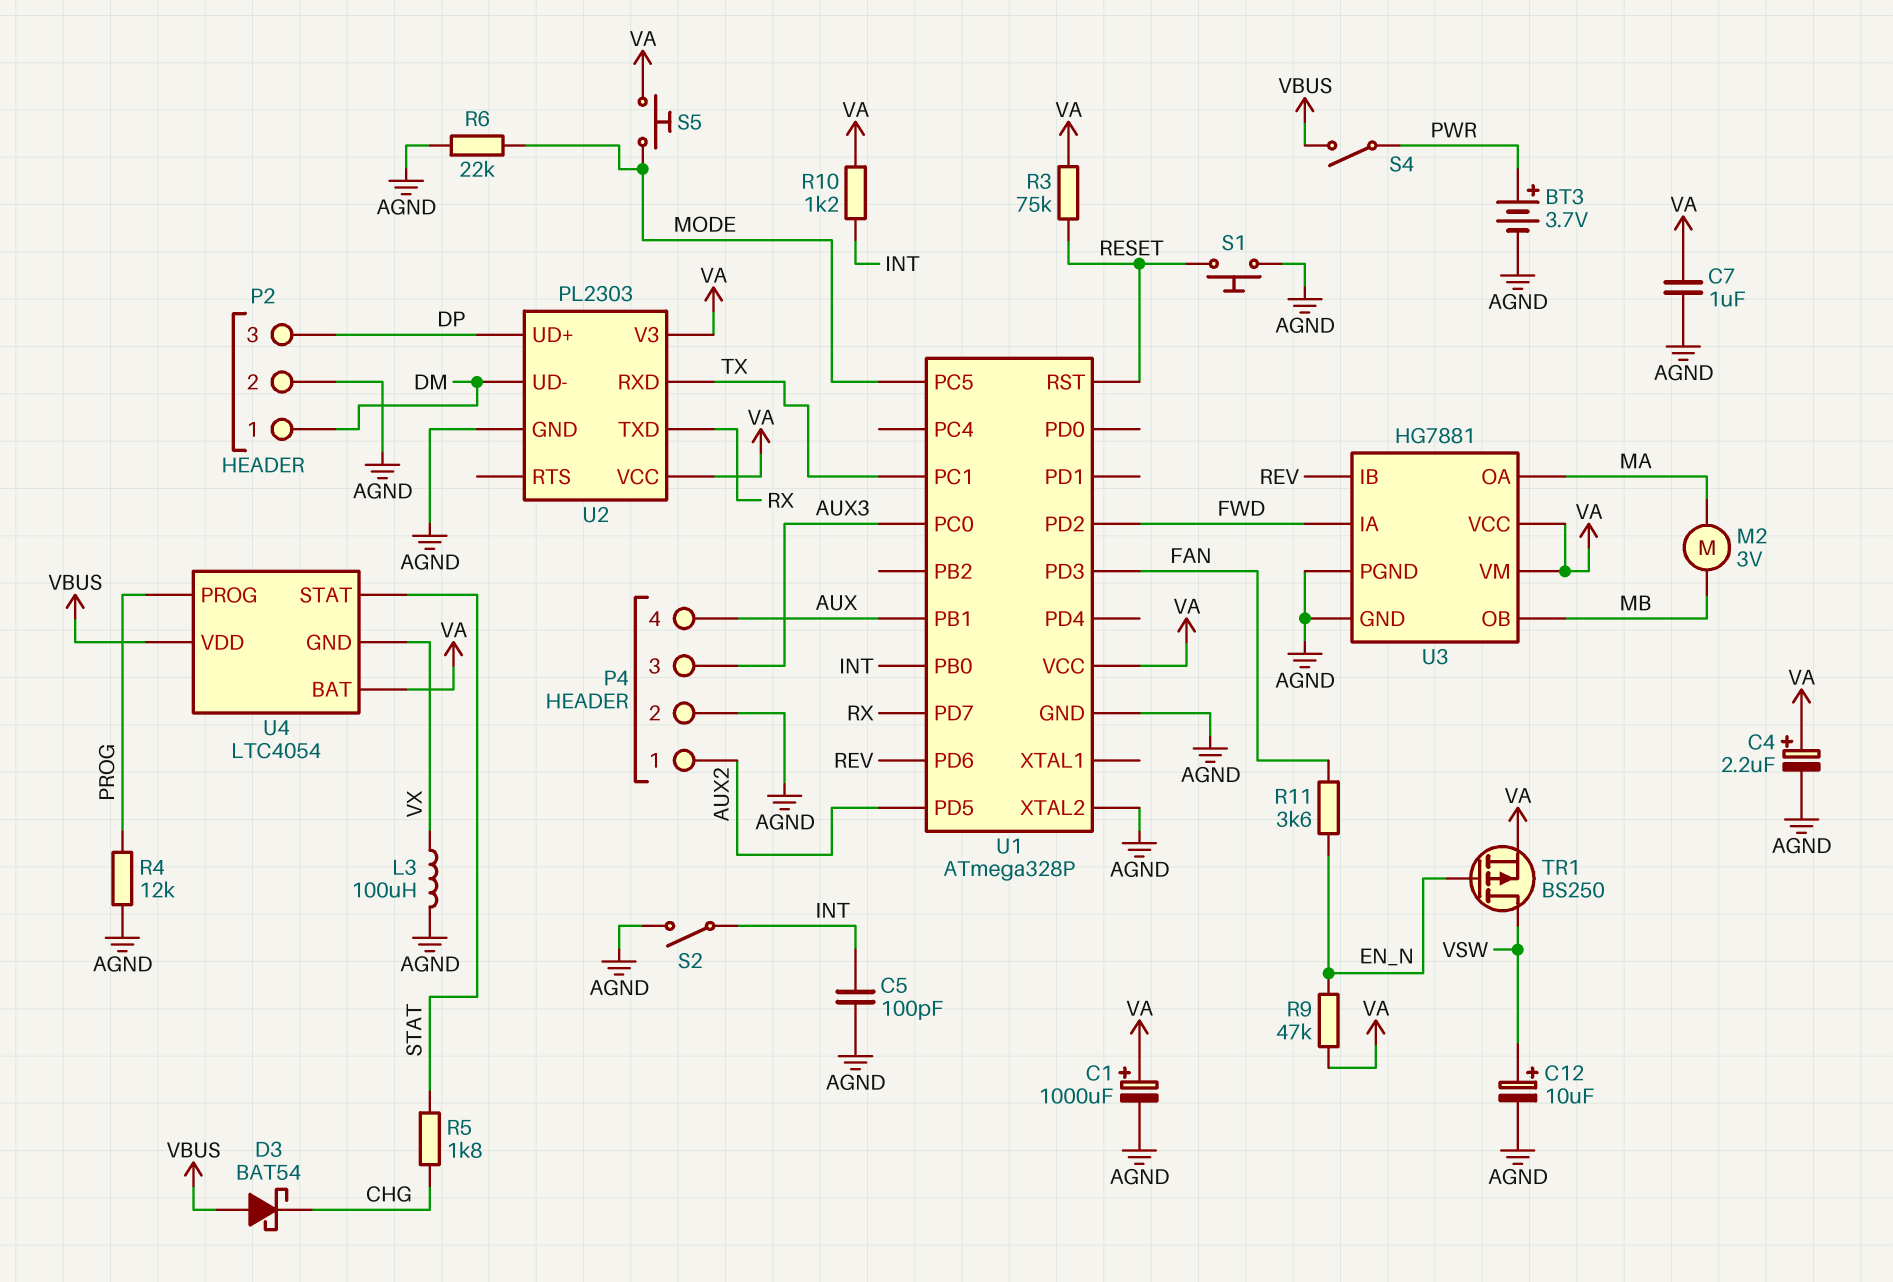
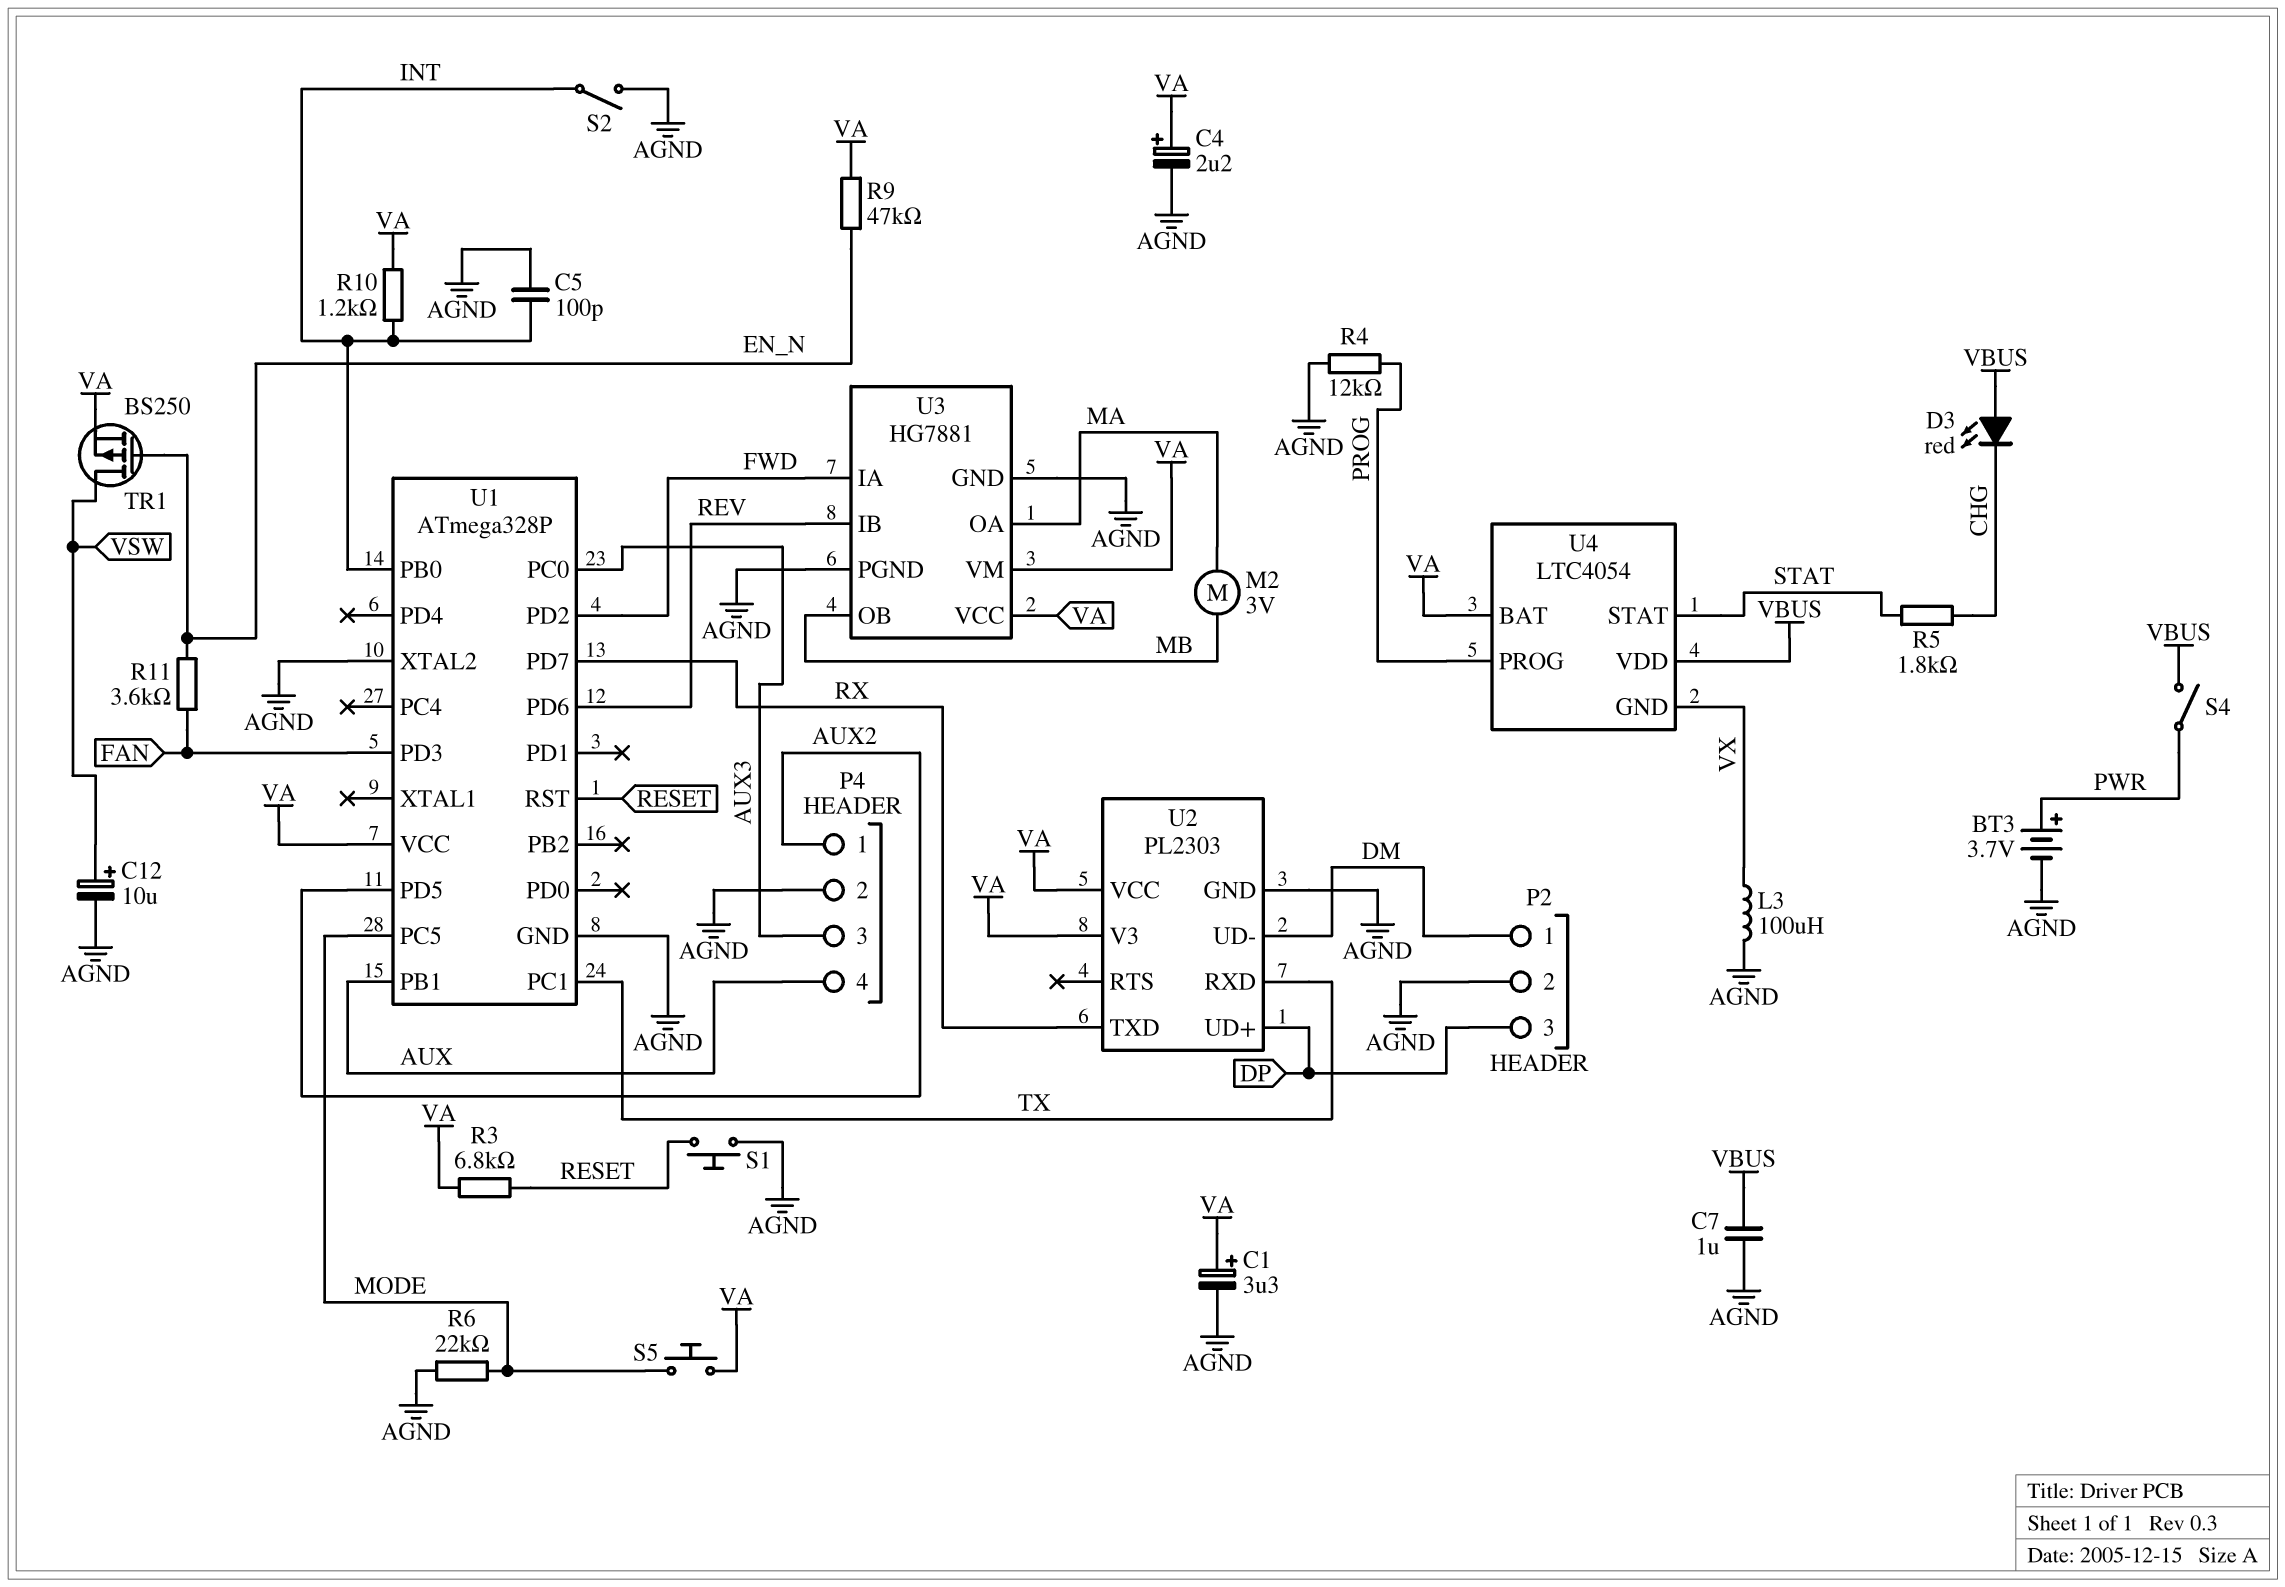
C1: 1000uF (plus VA, minus AGND) -> 3.3uF (plus VA, minus AGND)
C7: 1uF (AGND, VA) -> 1uF (AGND, VBUS)
D3: schottky BAT54 (A VBUS, K CHG) -> LED red (A VBUS, K CHG)
R3: 75k (RESET, VA) -> 6.8k (RESET, VA)

